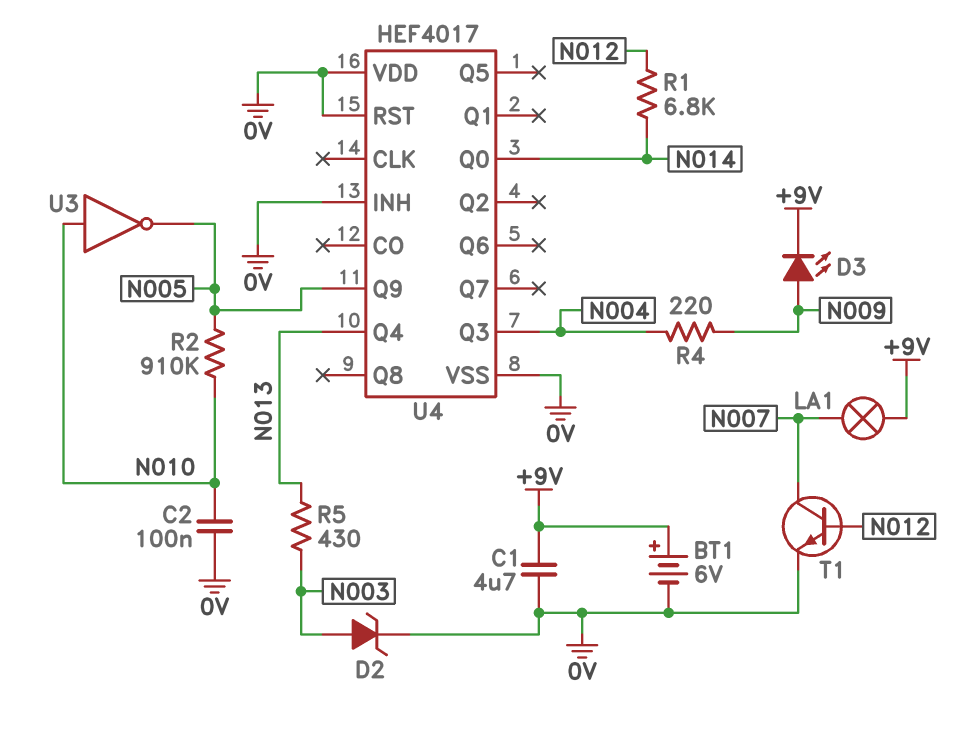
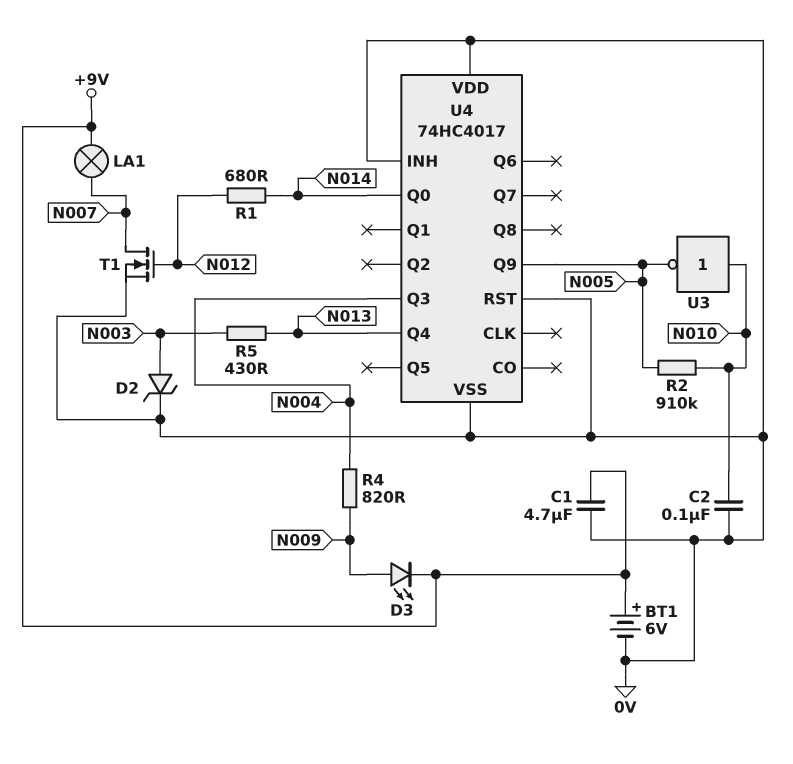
R1: 6.8k (N012, N014) -> 680 (N012, N014)
R4: 220 (N004, N009) -> 820 (N004, N009)
T1: NPN (B N012, C N007, E 0V) -> NMOS (G N012, D N007, S 0V)
U4: HEF4017 -> 74HC4017

